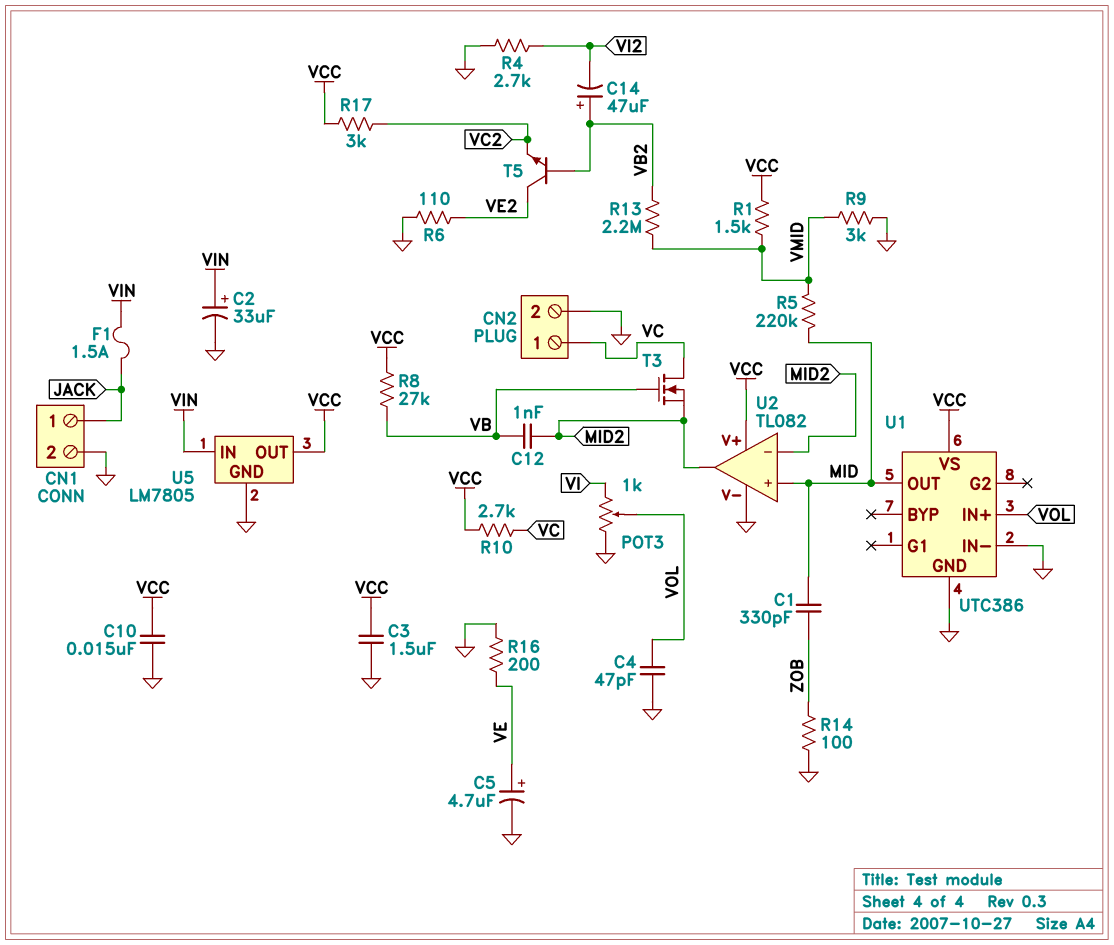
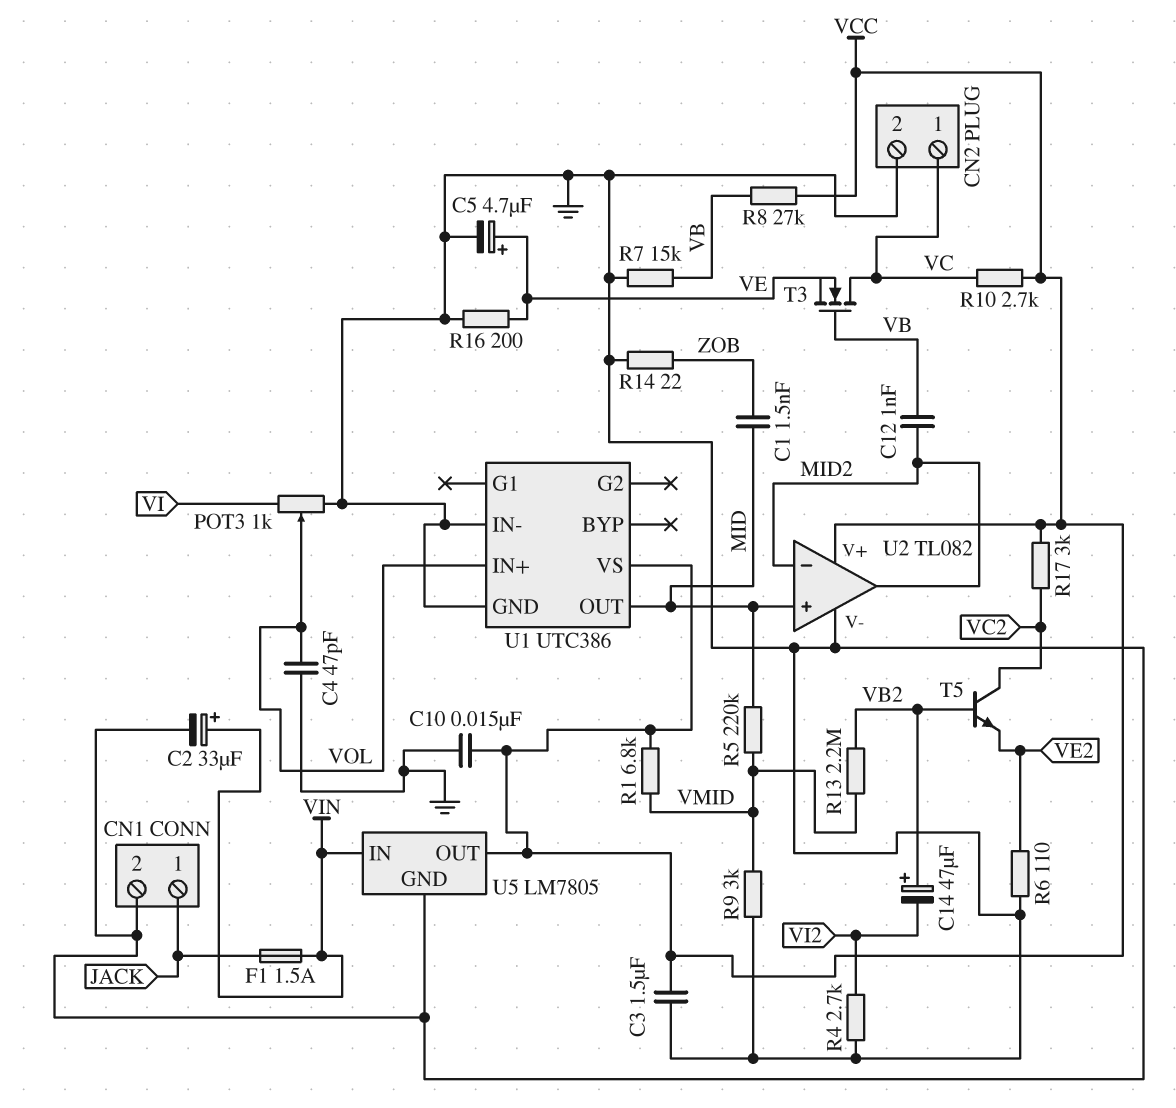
C1: 330pF (MID, ZOB) -> 1.5nF (MID, ZOB)
R1: 1.5k (VCC, VMID) -> 6.8k (VCC, VMID)
R7: none -> 15k (GND, VB)
R14: 100 (GND, ZOB) -> 22 (GND, ZOB)
T3: NMOS (G VB, D VC, S MID2) -> NMOS (G VB, D VC, S VE)
T5: NPN (B VB2, C VE2, E VC2) -> NPN (B VB2, C VC2, E VE2)

